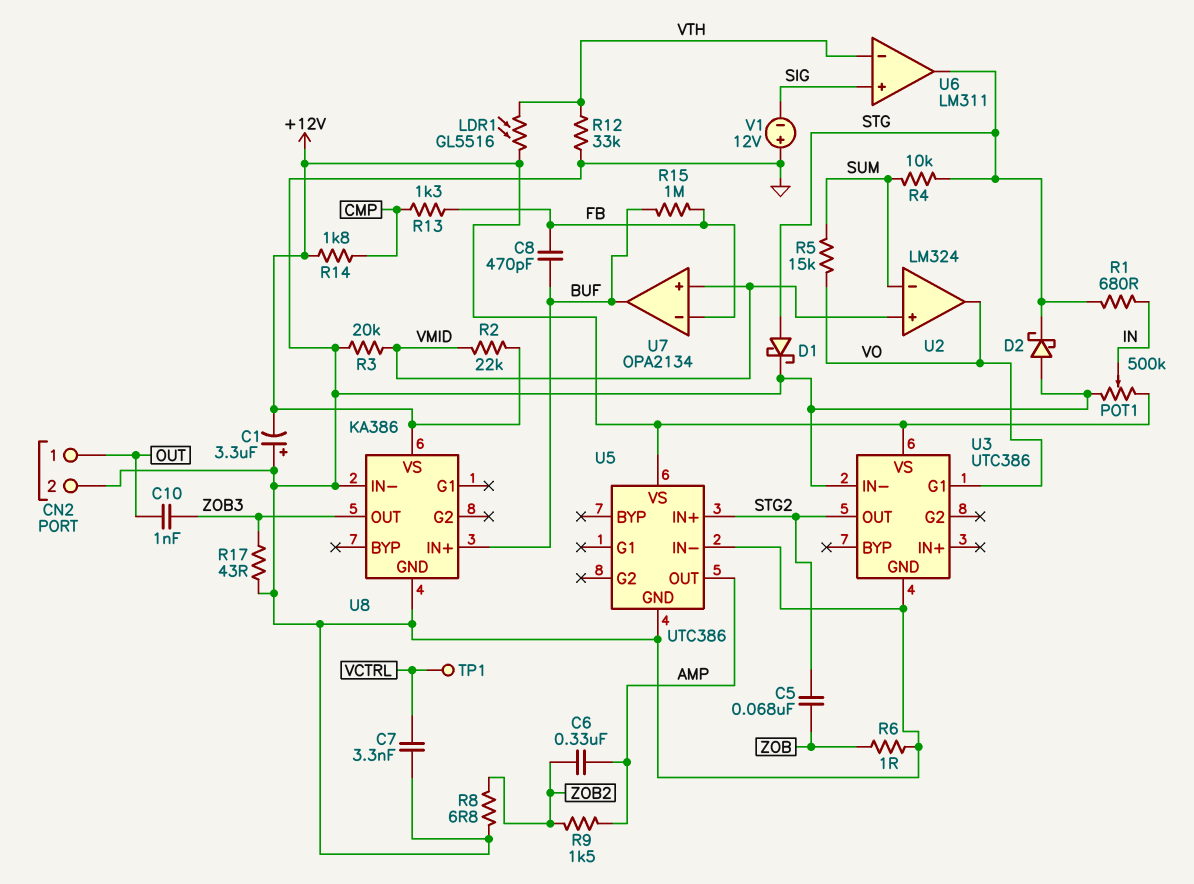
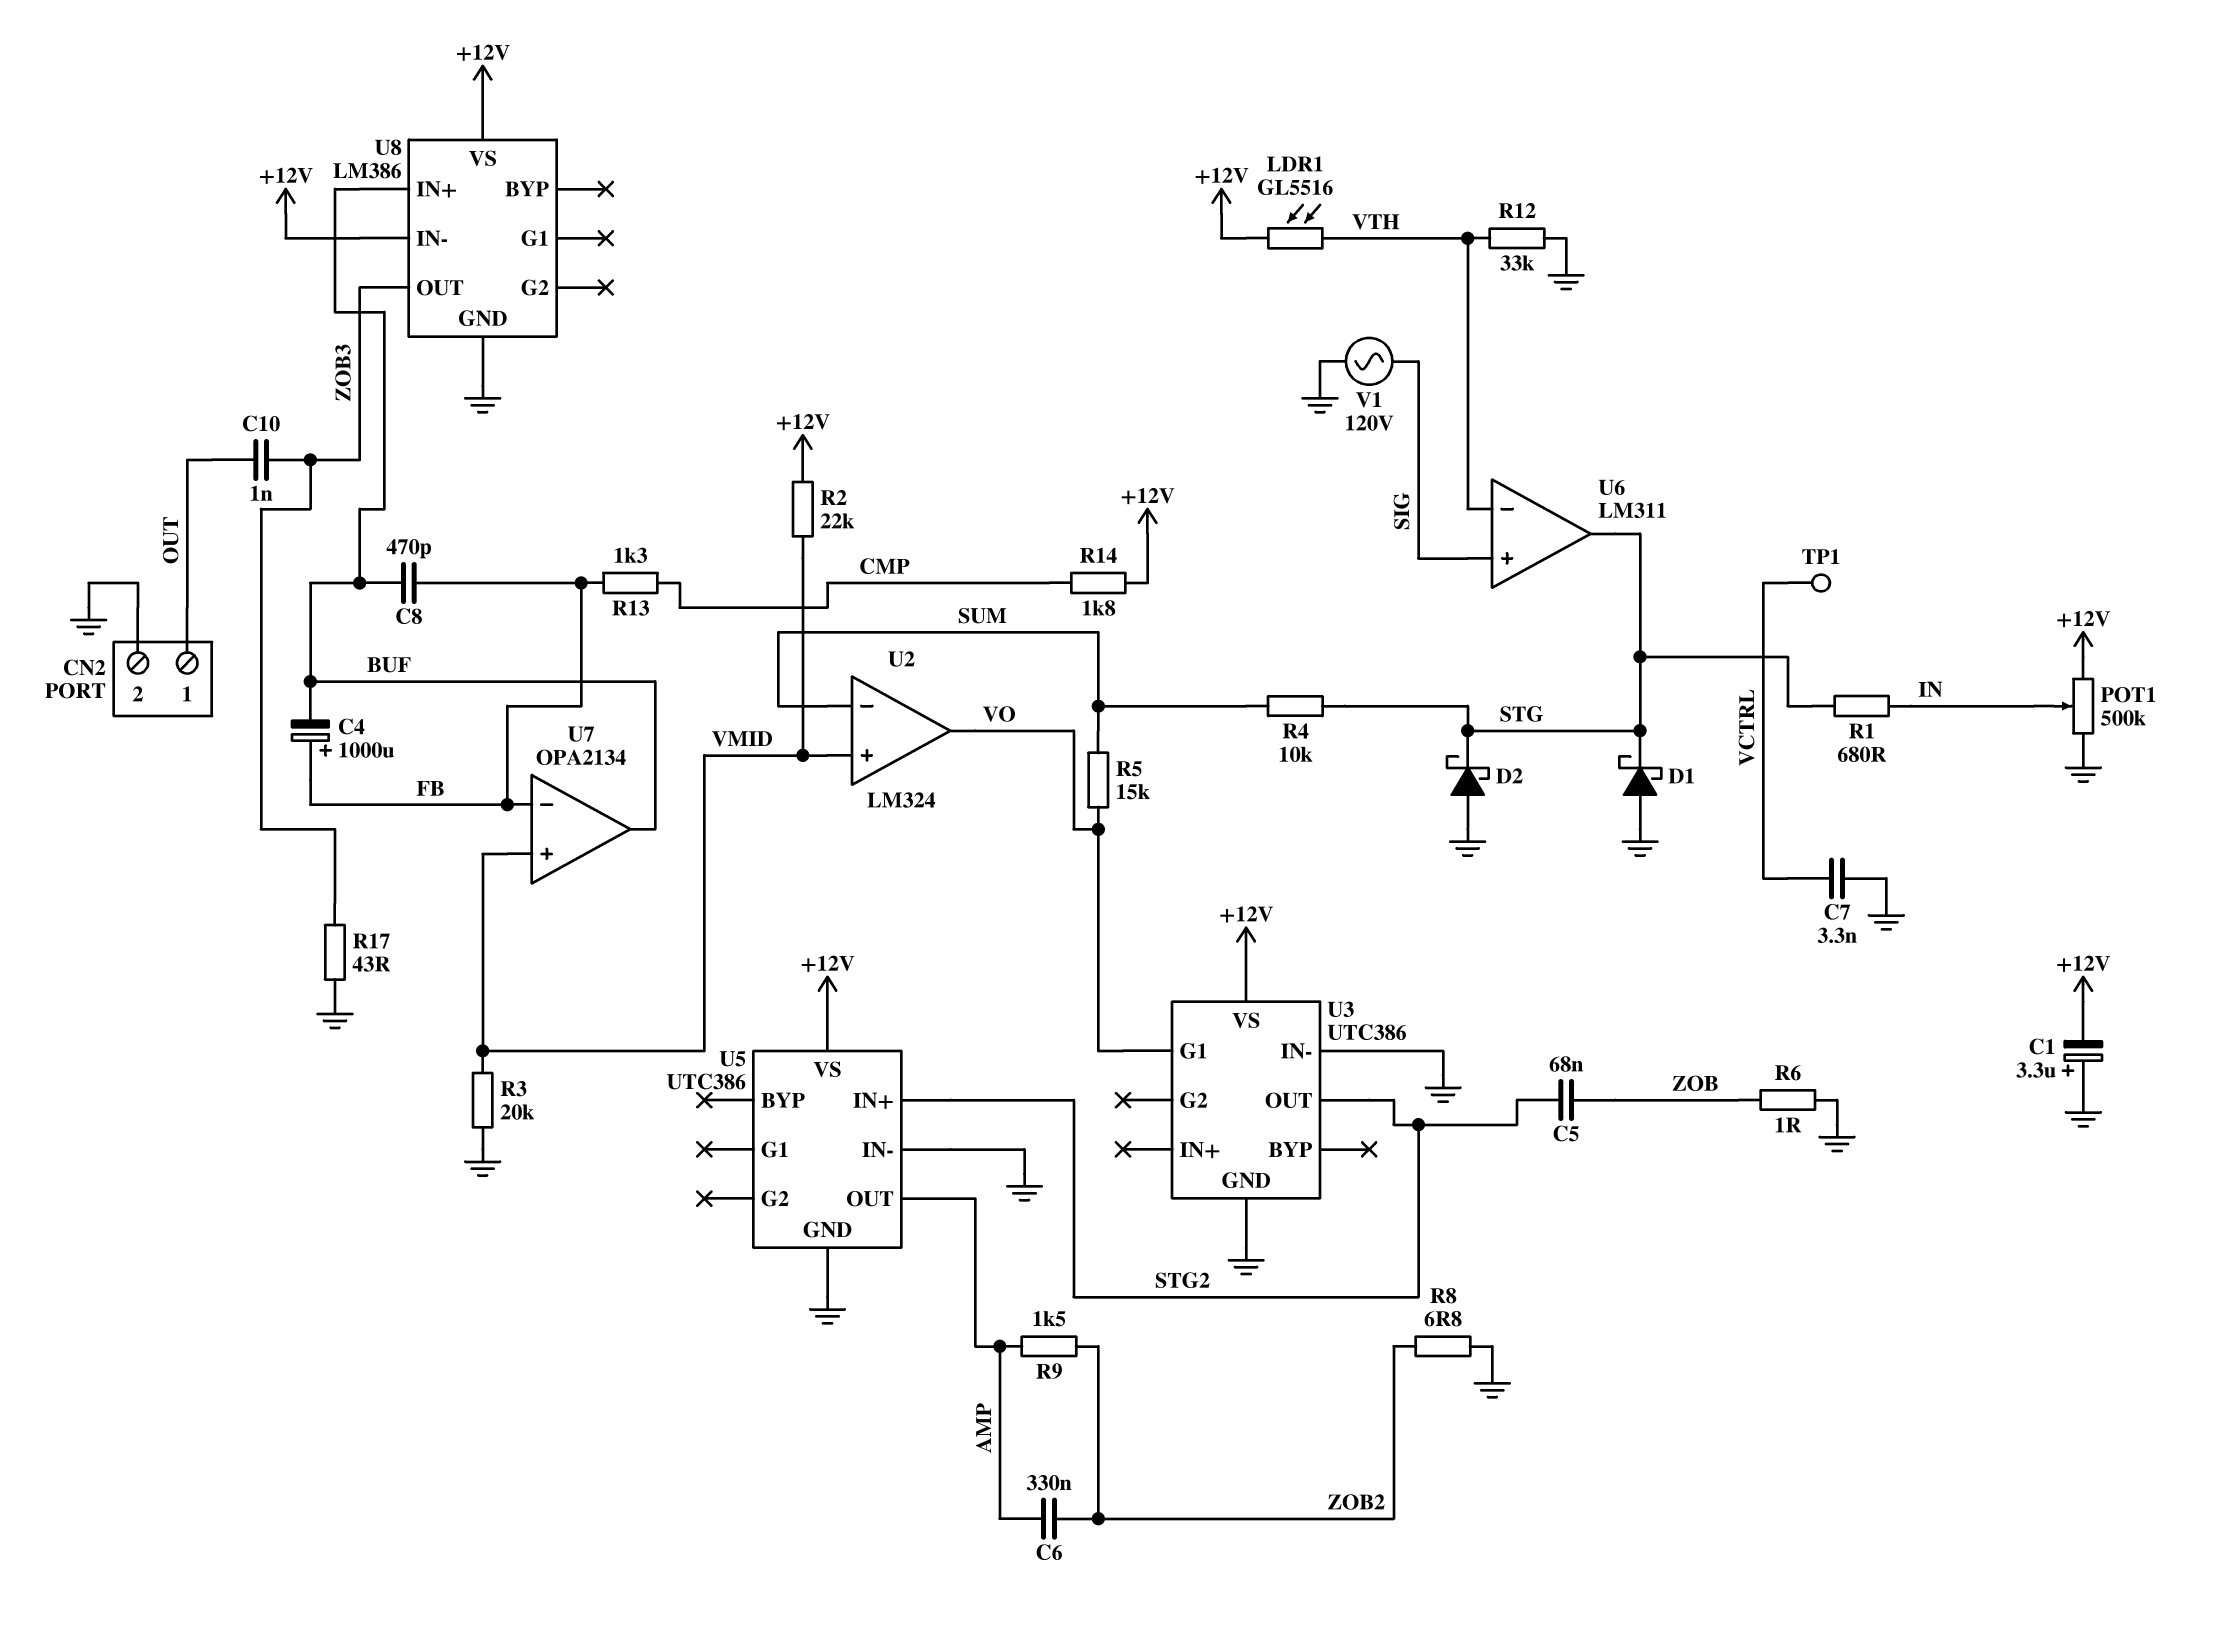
C4: none -> 1000uF (plus FB, minus BUF)
D1: schottky (A STG, K GND) -> schottky (A GND, K STG)
R15: 1M (BUF, FB) -> none
U8: KA386 -> LM386
U8 pin IN-: GND -> +12V
V1: 12V (plus GND, minus SIG) -> AC 120V (GND, SIG)

